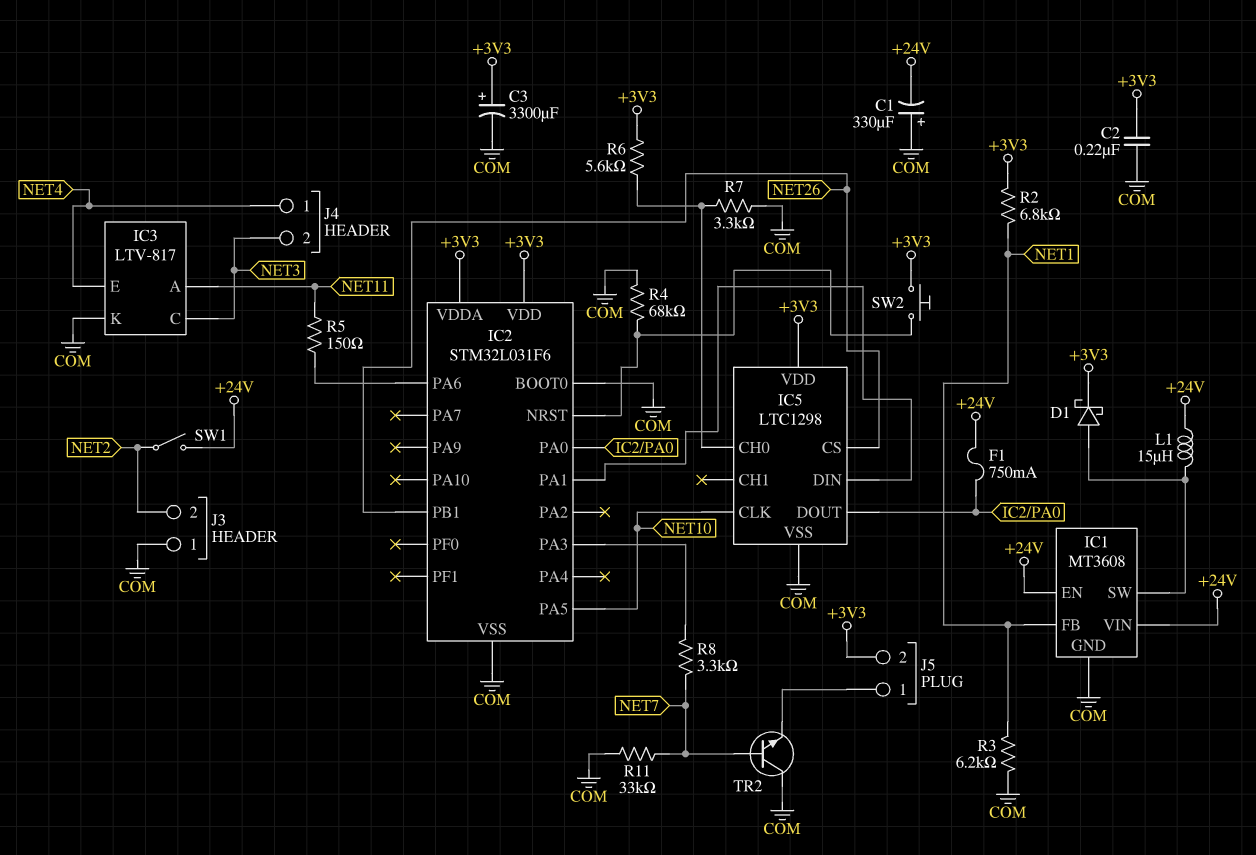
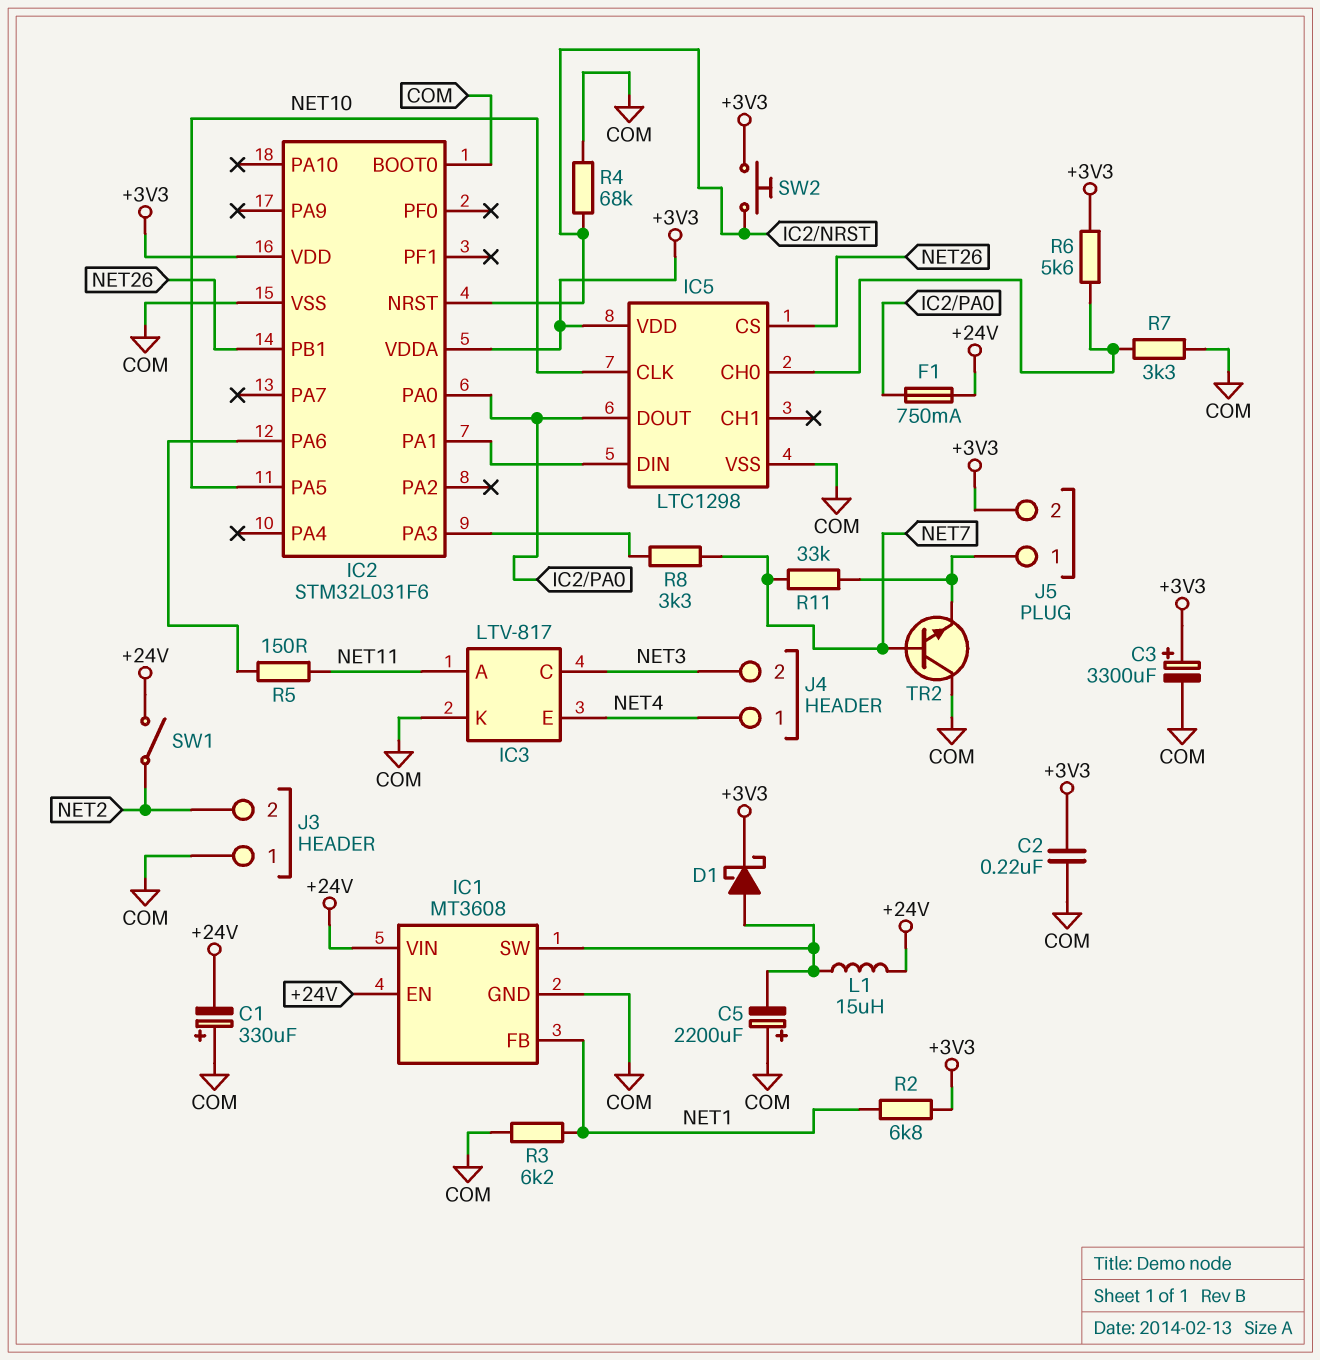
C5: none -> 2200uF (plus COM, minus IC1/SW)
R11: 33k (COM, NET7) -> 33k (J5/1, NET7)

